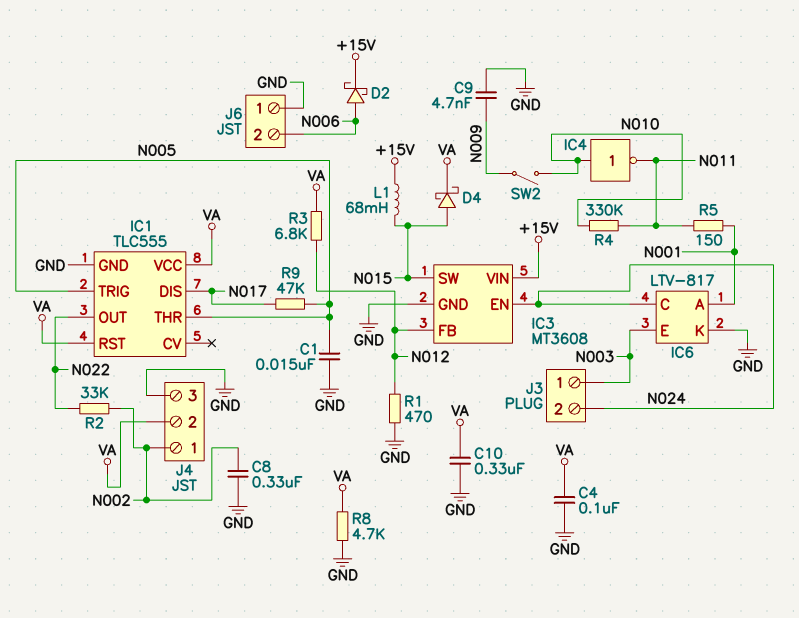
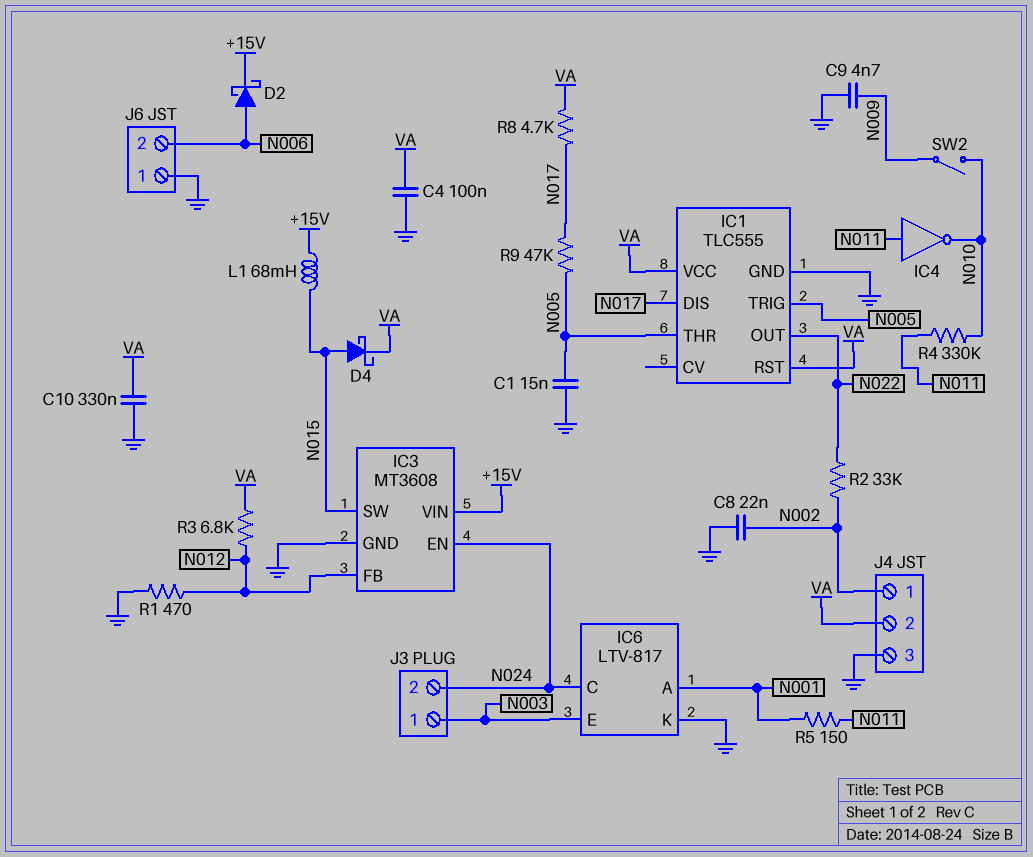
C8: 330nF (GND, N002) -> 22nF (GND, N002)
IC4: NOT (in N010, out N011) -> NOT (in N011, out N010)
R8: 4.7k (GND, VA) -> 4.7k (N017, VA)

